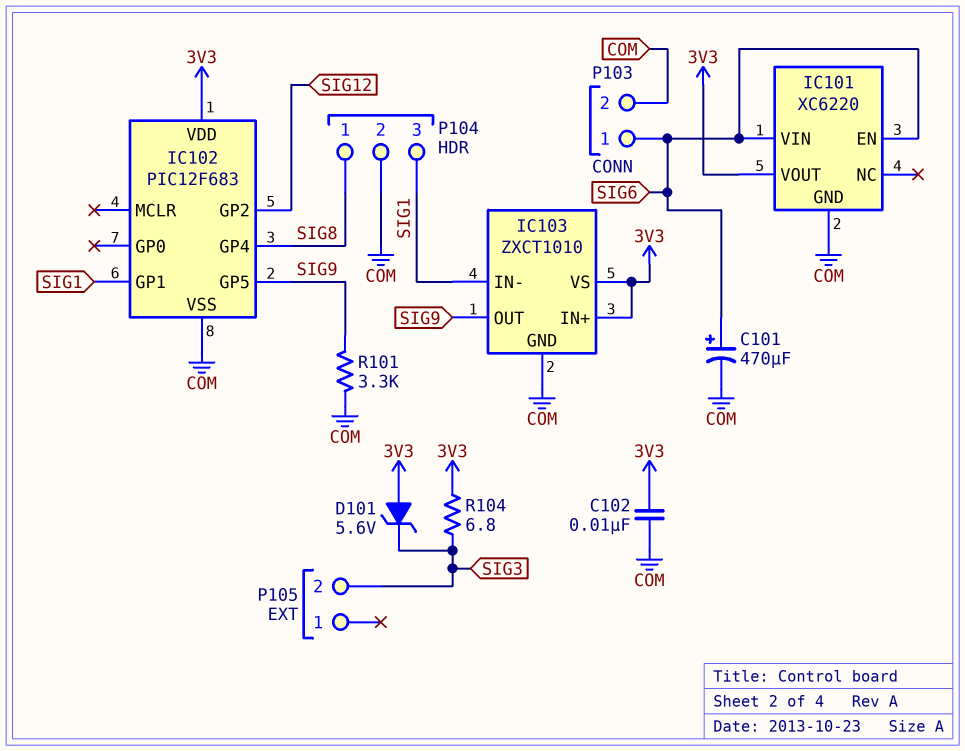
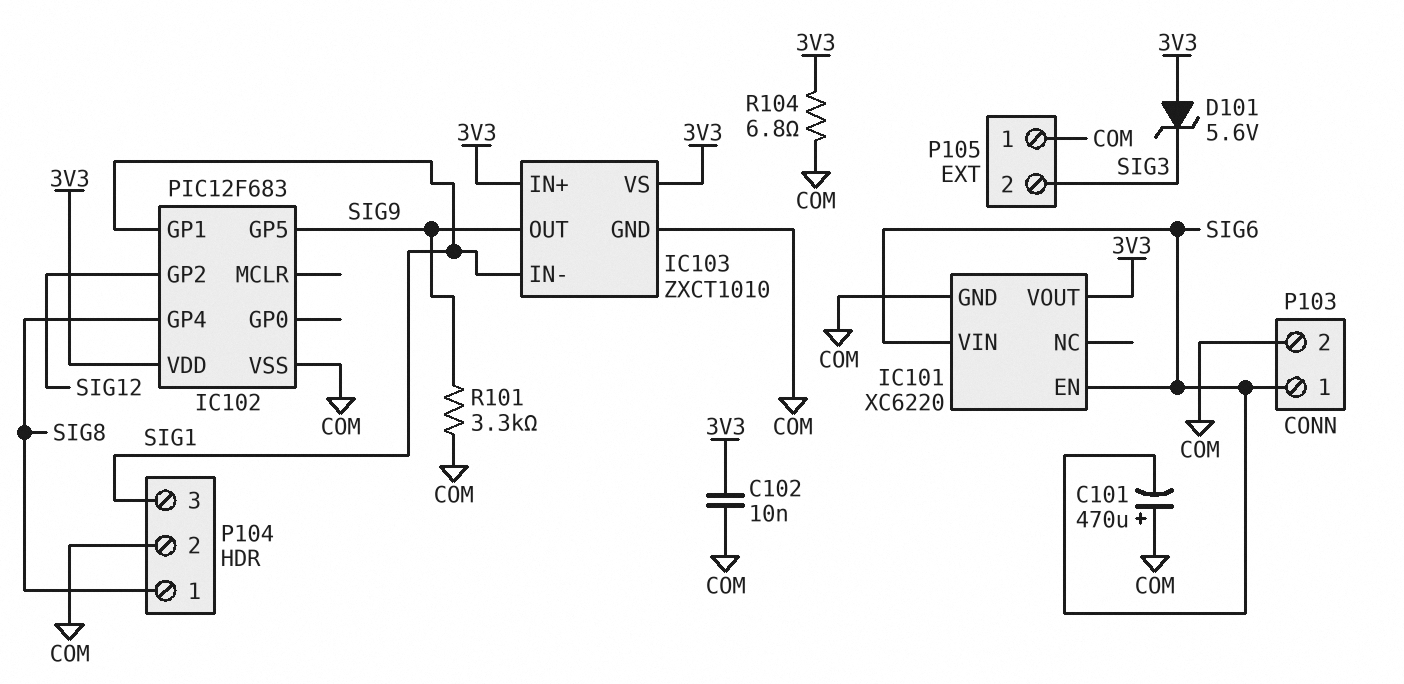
C101: 470uF (plus SIG6, minus COM) -> 470uF (plus COM, minus SIG6)
P105 pin 1: none -> COM
R104: 6.8 (3V3, SIG3) -> 6.8 (3V3, COM)

